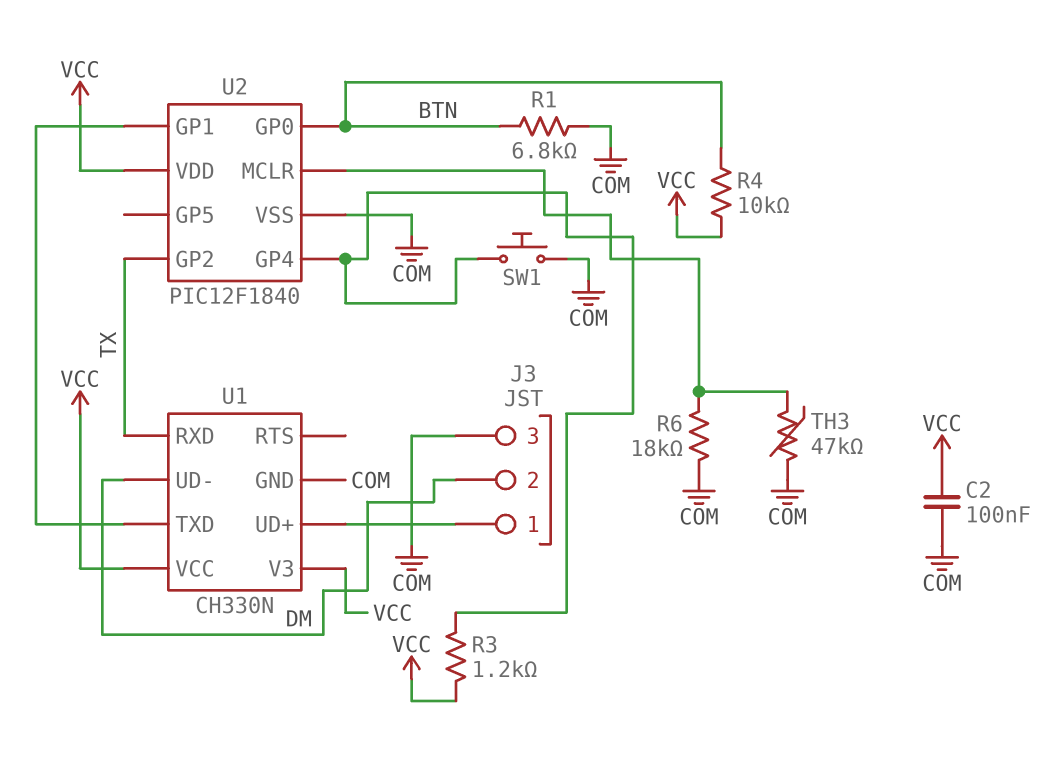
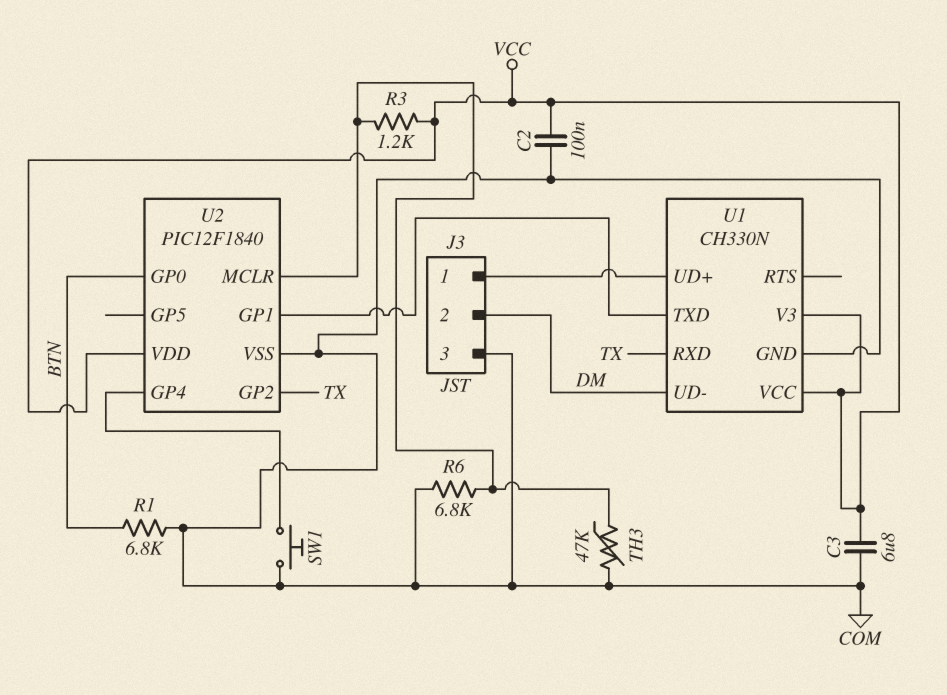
C3: none -> 6.8uF (COM, VCC)
R3: 1.2k (U2/GP4, VCC) -> 1.2k (U2/MCLR, VCC)
R4: 10k (BTN, VCC) -> none
R6: 18k (COM, U2/MCLR) -> 6.8k (COM, U2/MCLR)

